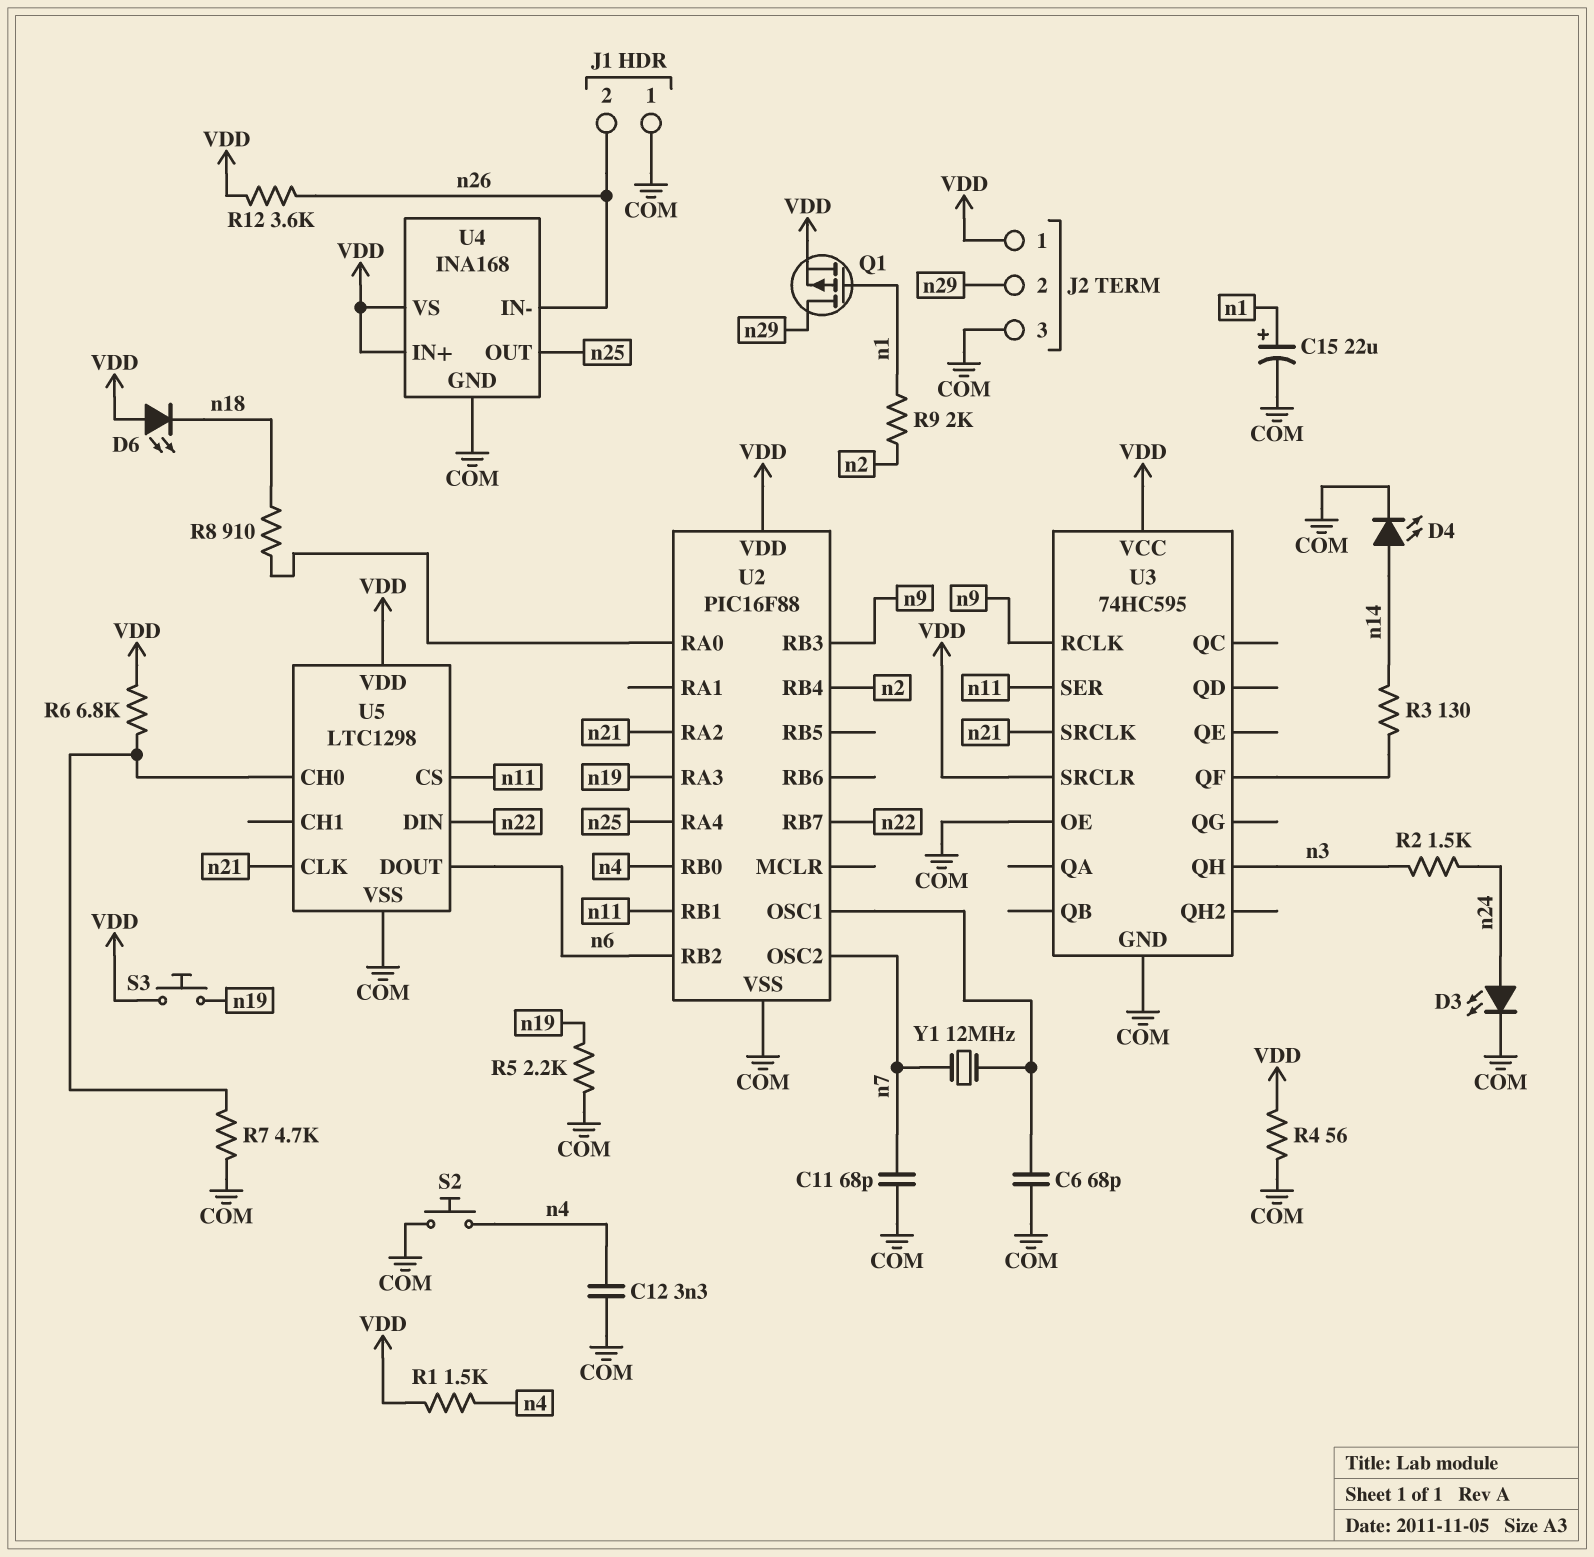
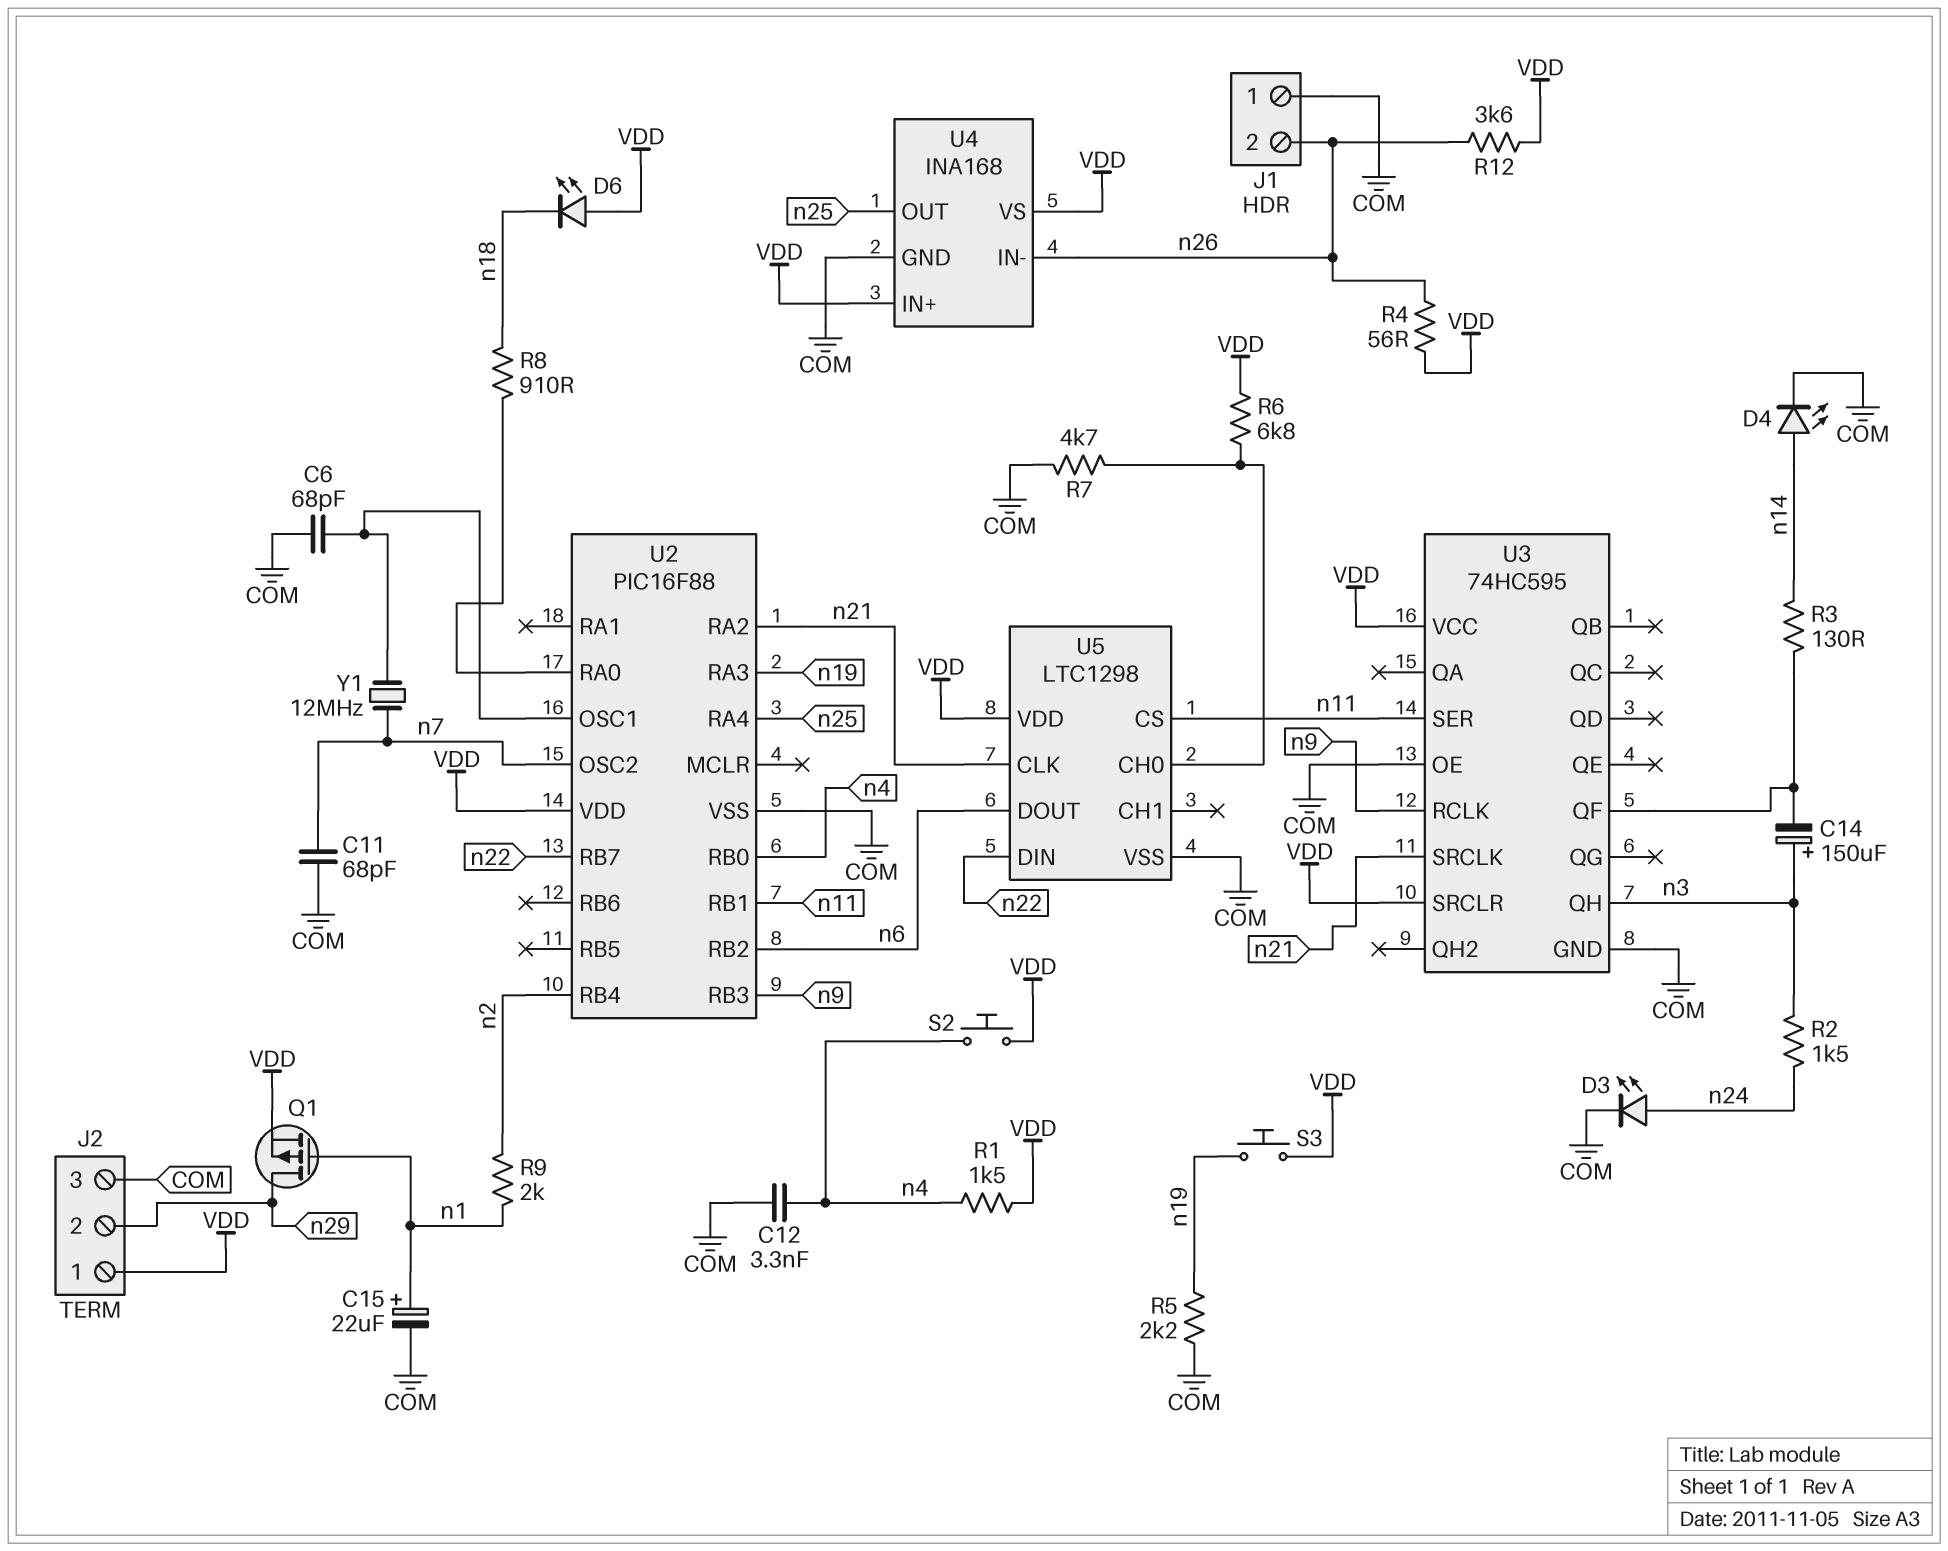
C14: none -> 150uF (plus n3, minus U3/QF)
R4: 56 (COM, VDD) -> 56 (VDD, n26)
S2: button (COM, n4) -> button (VDD, n4)

